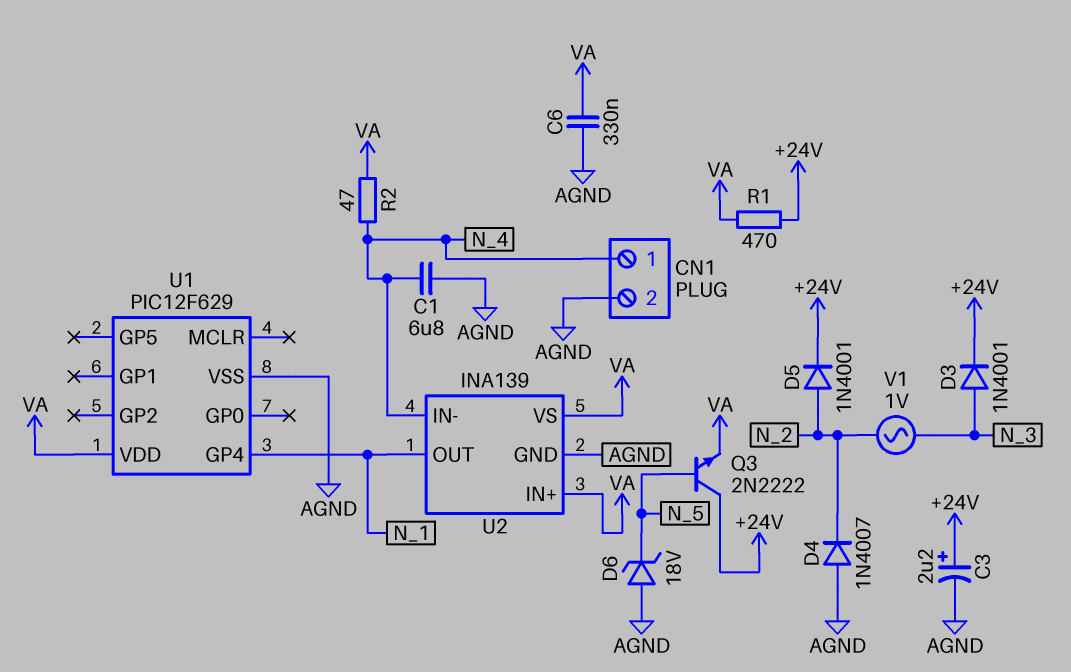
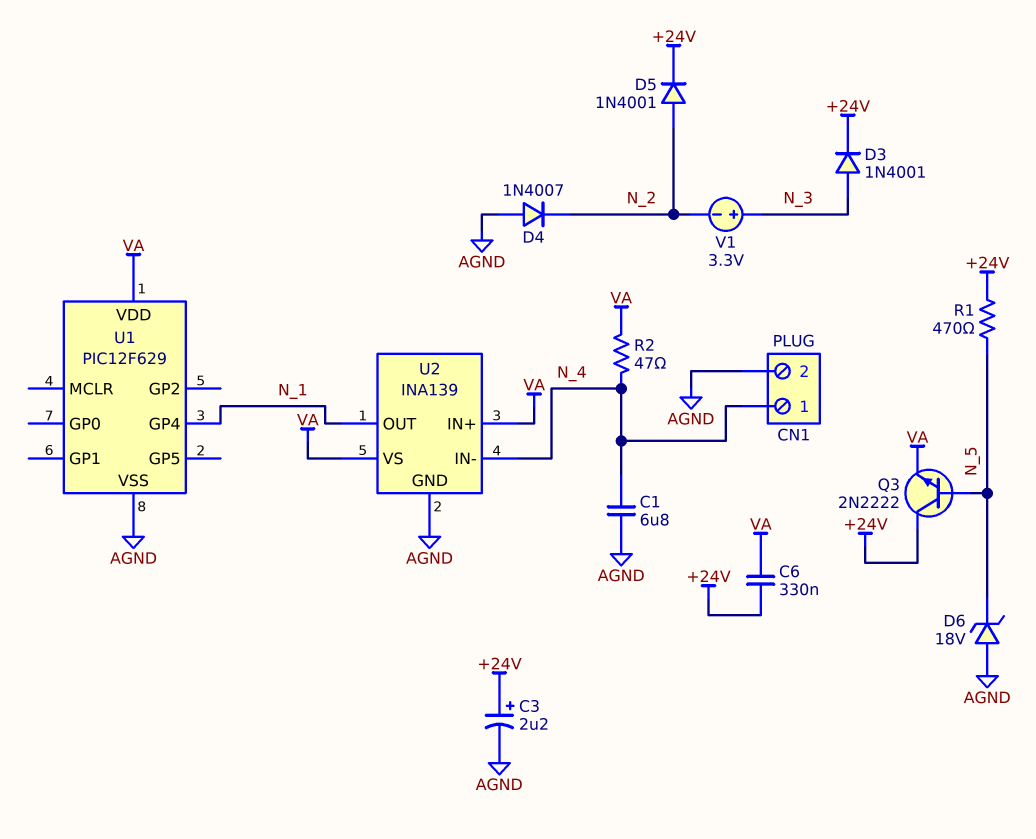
C6: 330nF (AGND, VA) -> 330nF (+24V, VA)
R1: 470 (+24V, VA) -> 470 (+24V, N_5)
V1: AC 1V (N_2, N_3) -> 3.3V (plus N_3, minus N_2)

